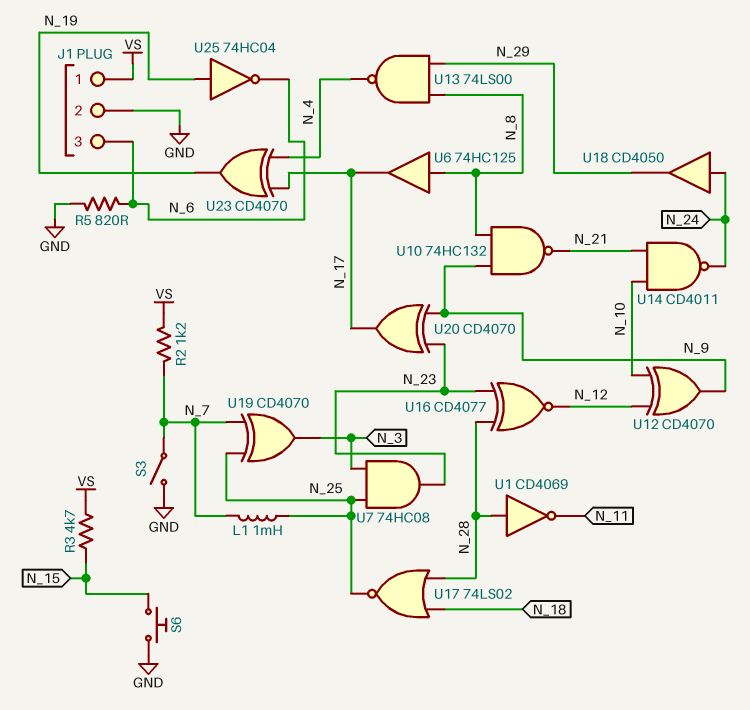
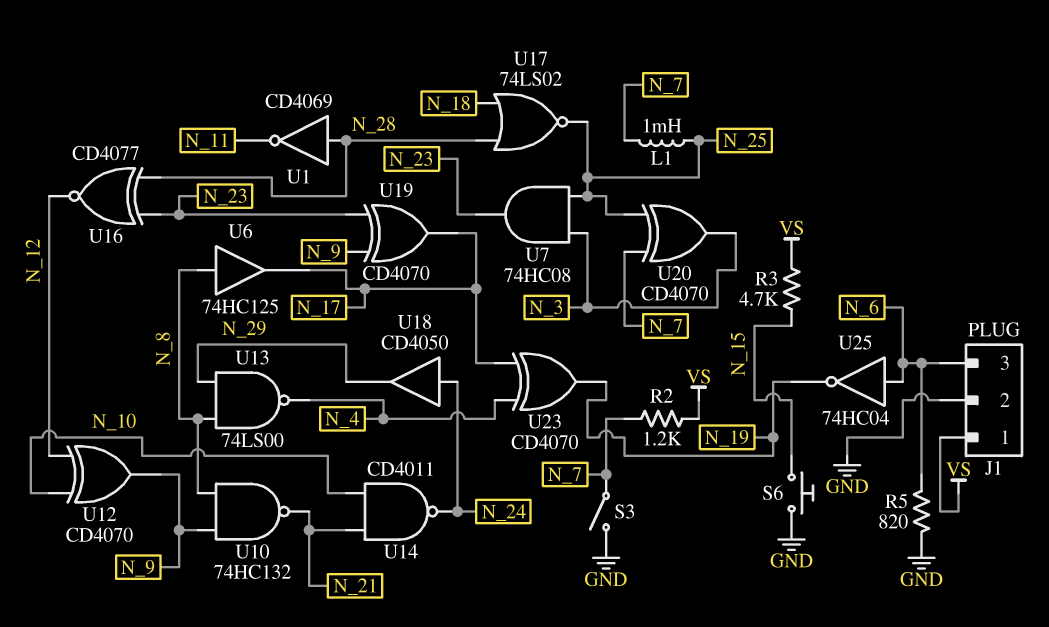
U19: XOR CD4070 (in N_7, in N_25, out N_3) -> XOR CD4070 (in N_9, in N_23, out N_17)
U20: XOR CD4070 (in N_9, in N_23, out N_17) -> XOR CD4070 (in N_7, in N_25, out N_3)
U25: NOT 74HC04 (in N_19, out N_6) -> NOT 74HC04 (in N_6, out N_19)

